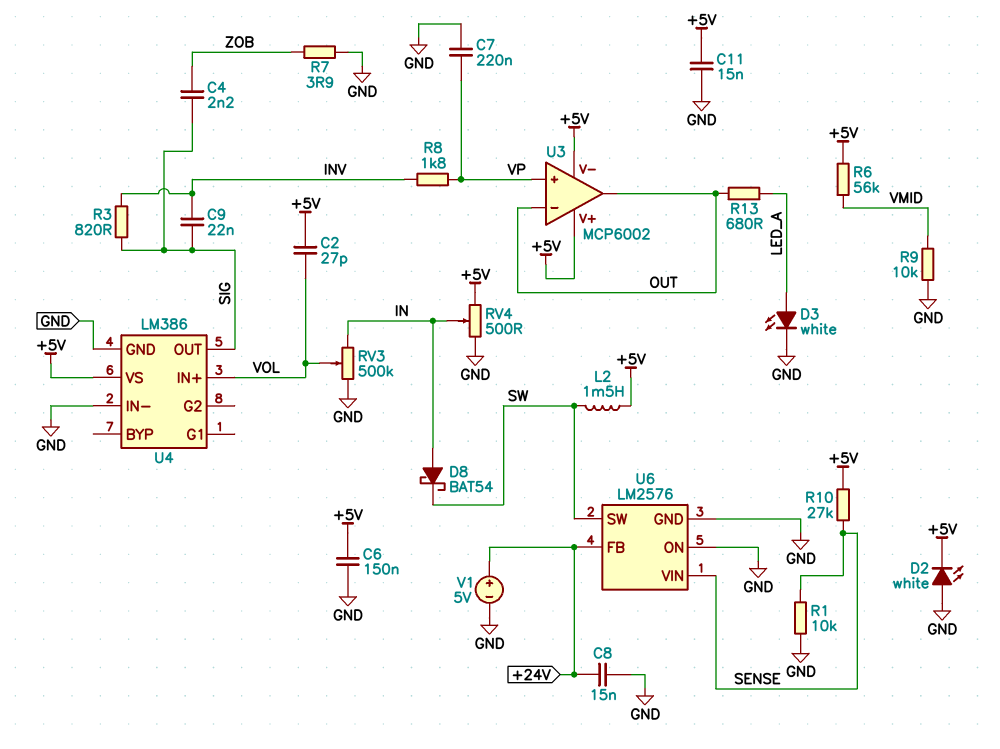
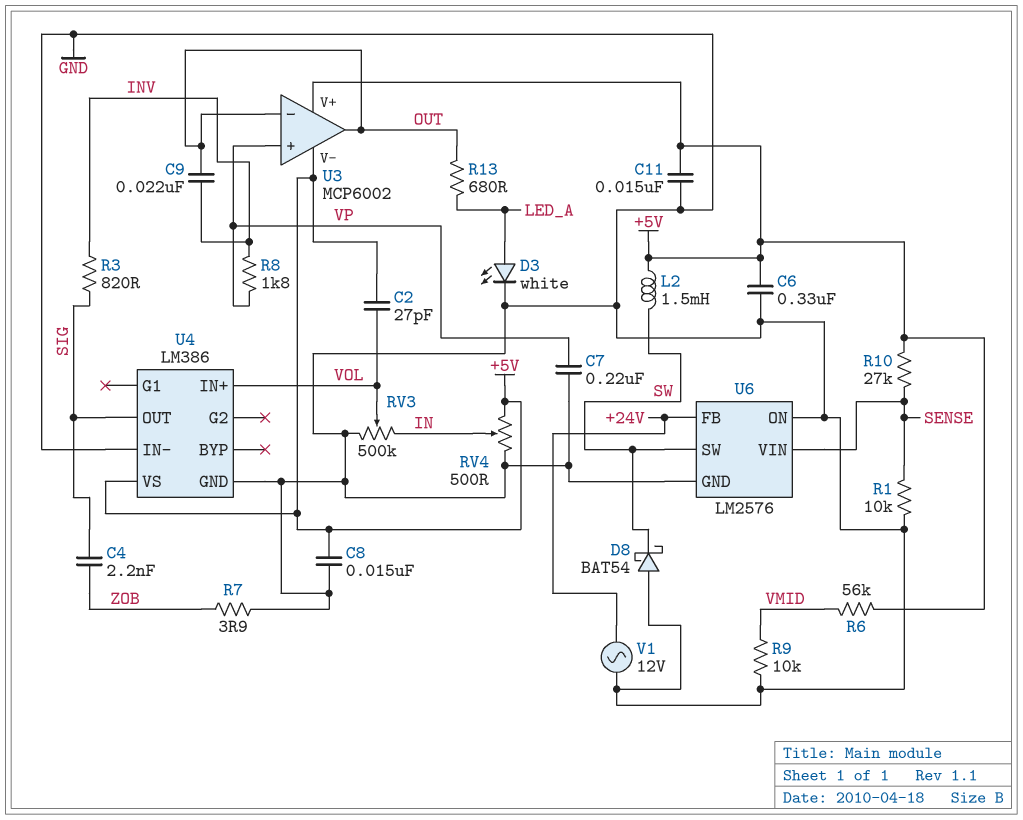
C6: 150nF (+5V, GND) -> 330nF (+5V, GND)
C8: 15nF (+24V, GND) -> 15nF (+5V, GND)
C9: 22nF (INV, SIG) -> 22nF (INV, OUT)
D2: LED white (A GND, K +5V) -> none
D8: schottky BAT54 (A IN, K SW) -> schottky BAT54 (A GND, K SW)
V1: 5V (plus +24V, minus GND) -> AC 12V (+24V, GND)

